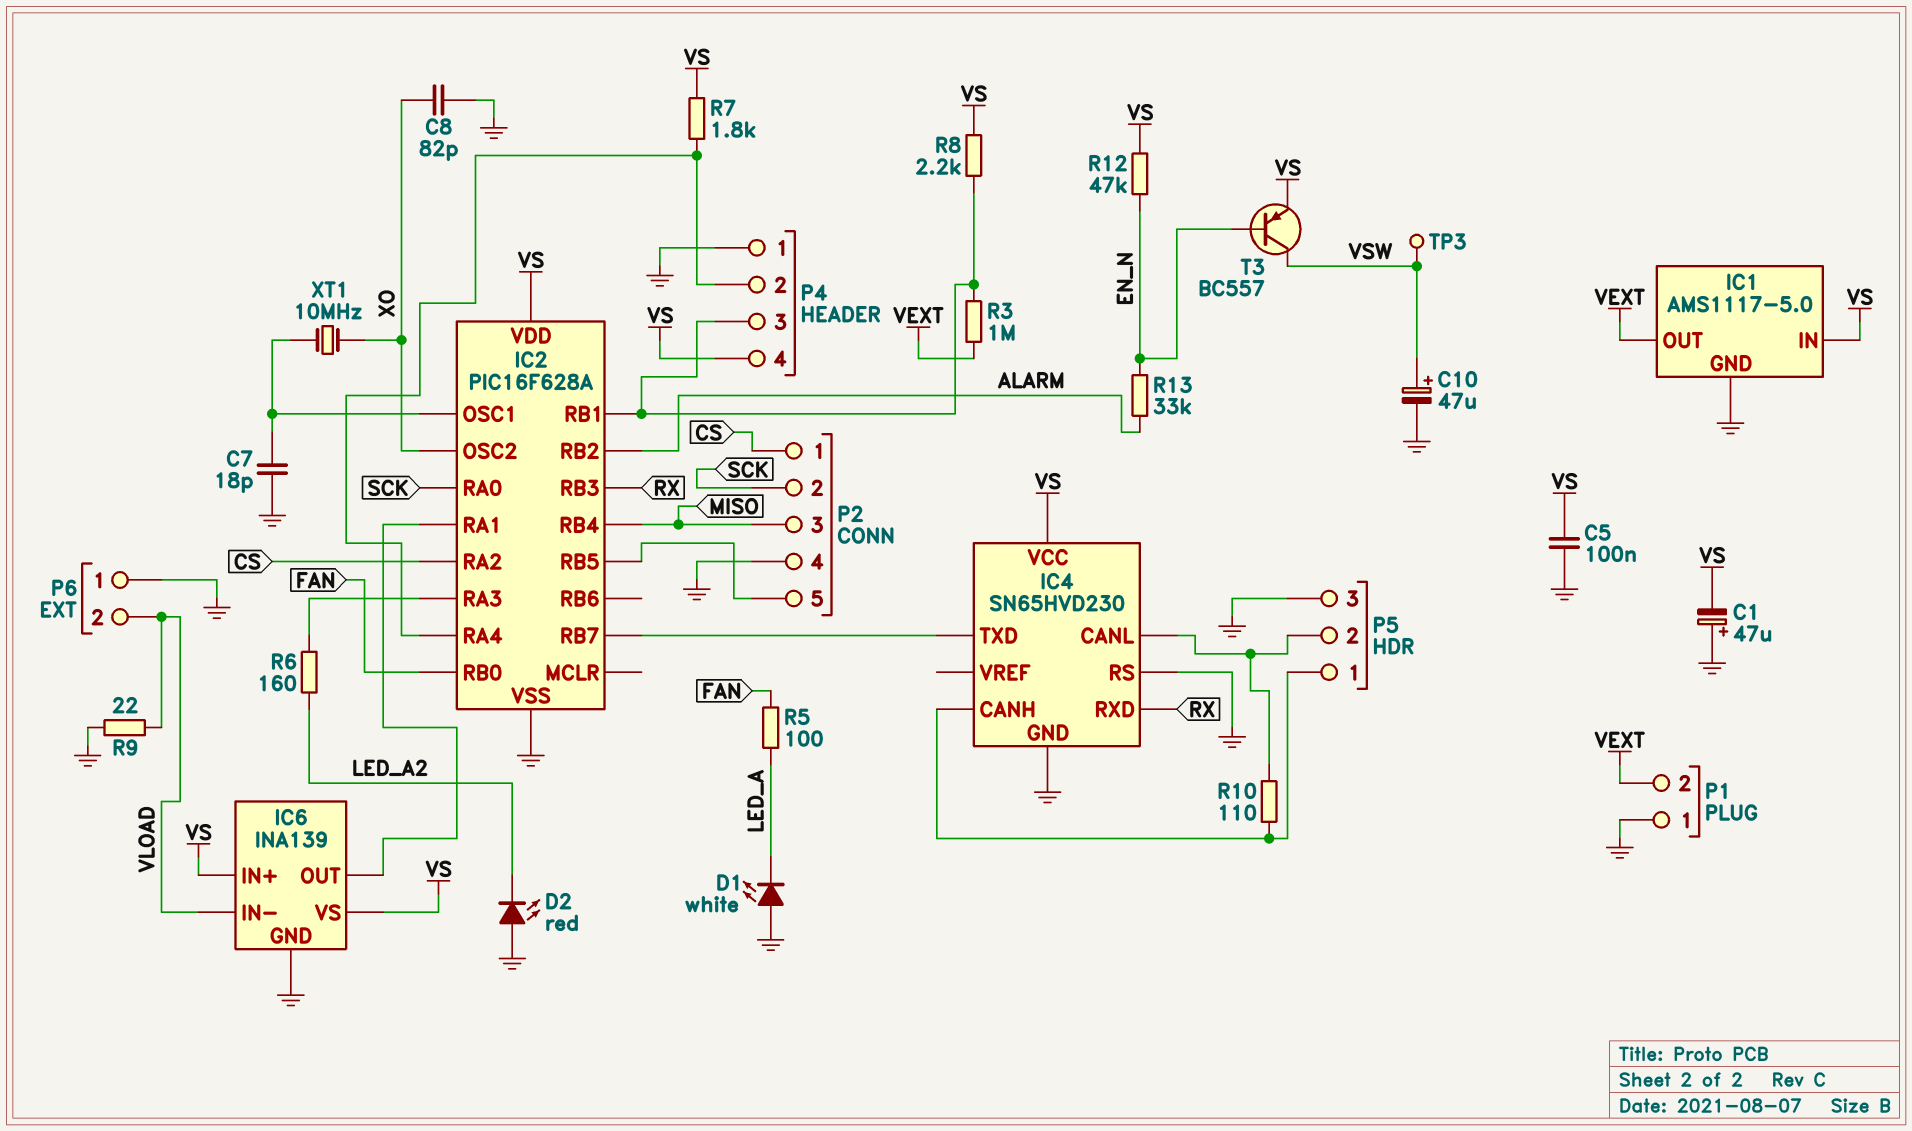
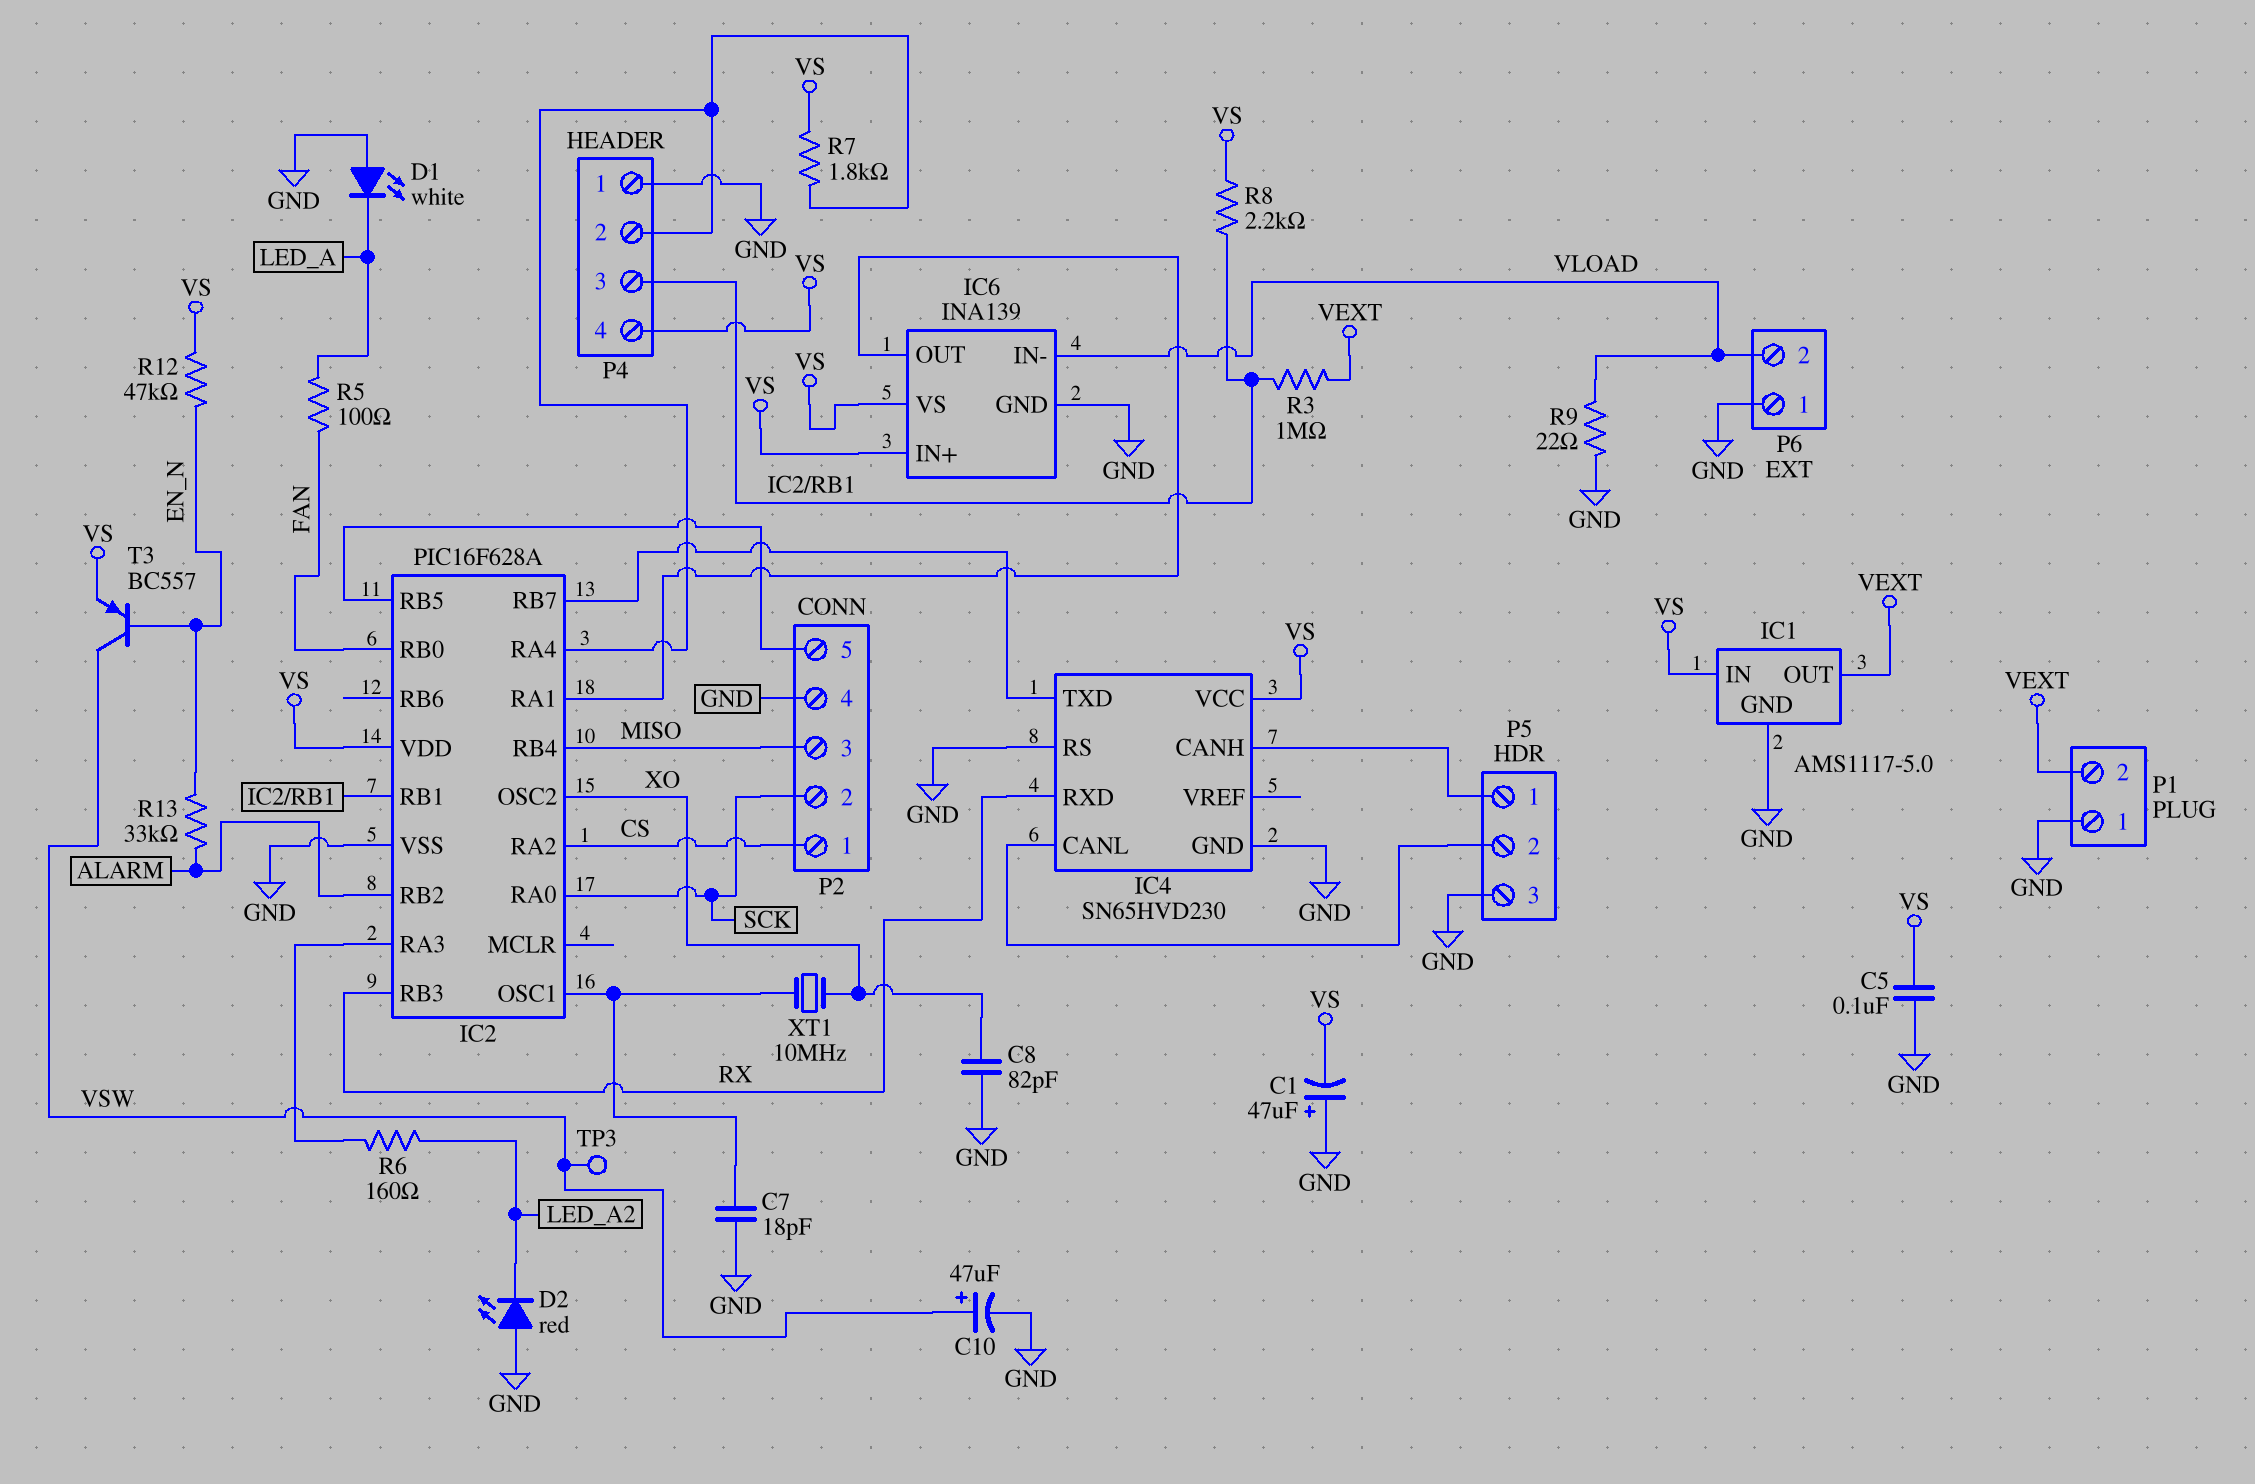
R10: 110 (IC4/CANH, IC4/CANL) -> none

